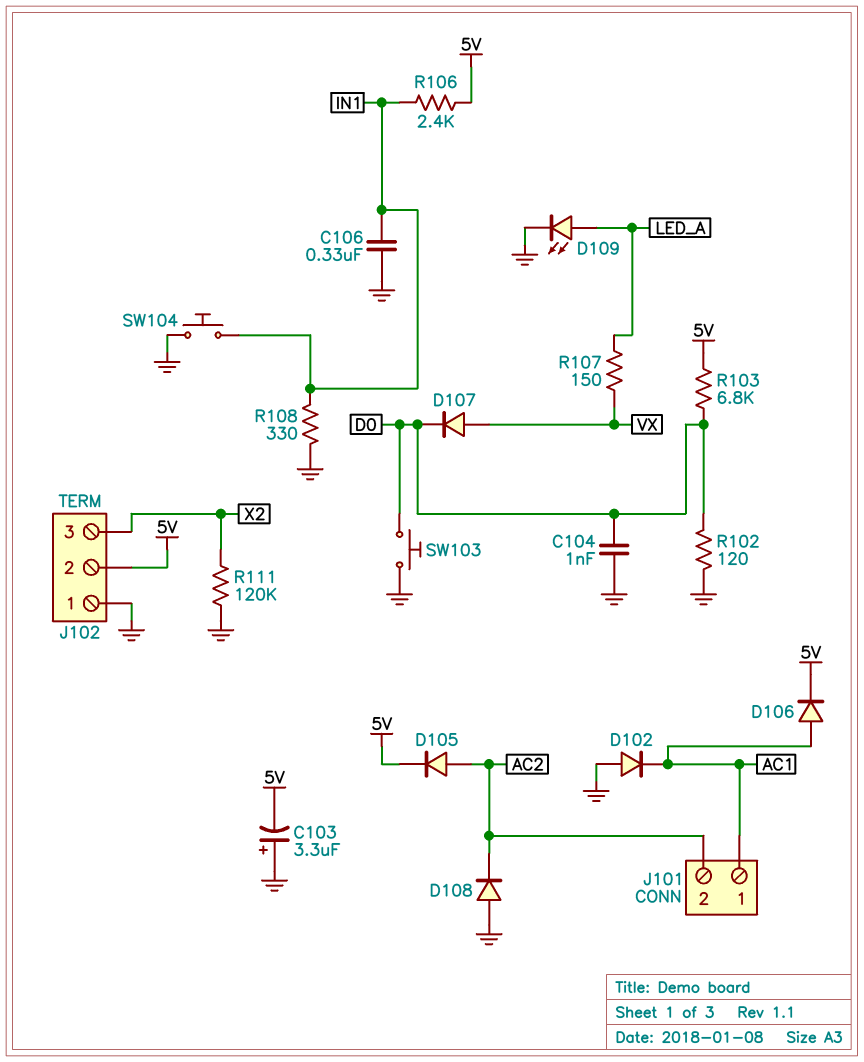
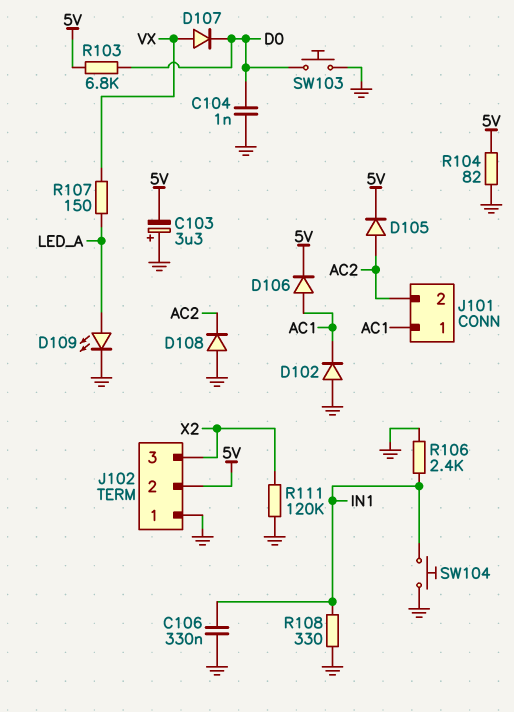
R102: 120 (D0, GND) -> none
R104: none -> 82 (5V, GND)
R106: 2.4k (5V, IN1) -> 2.4k (GND, IN1)

